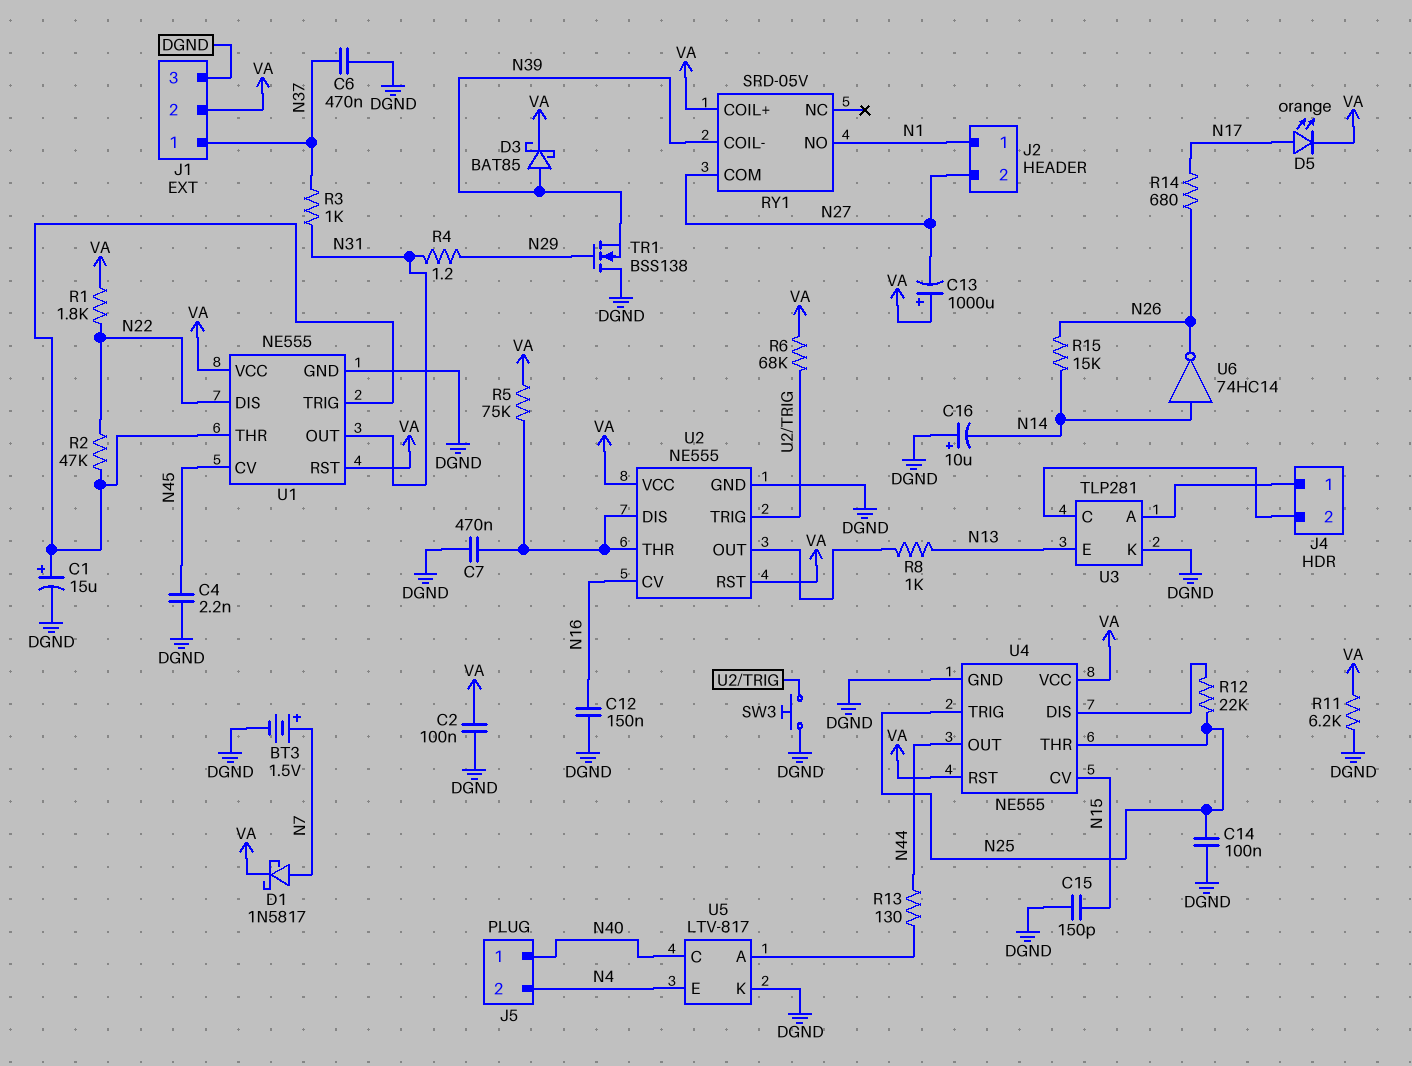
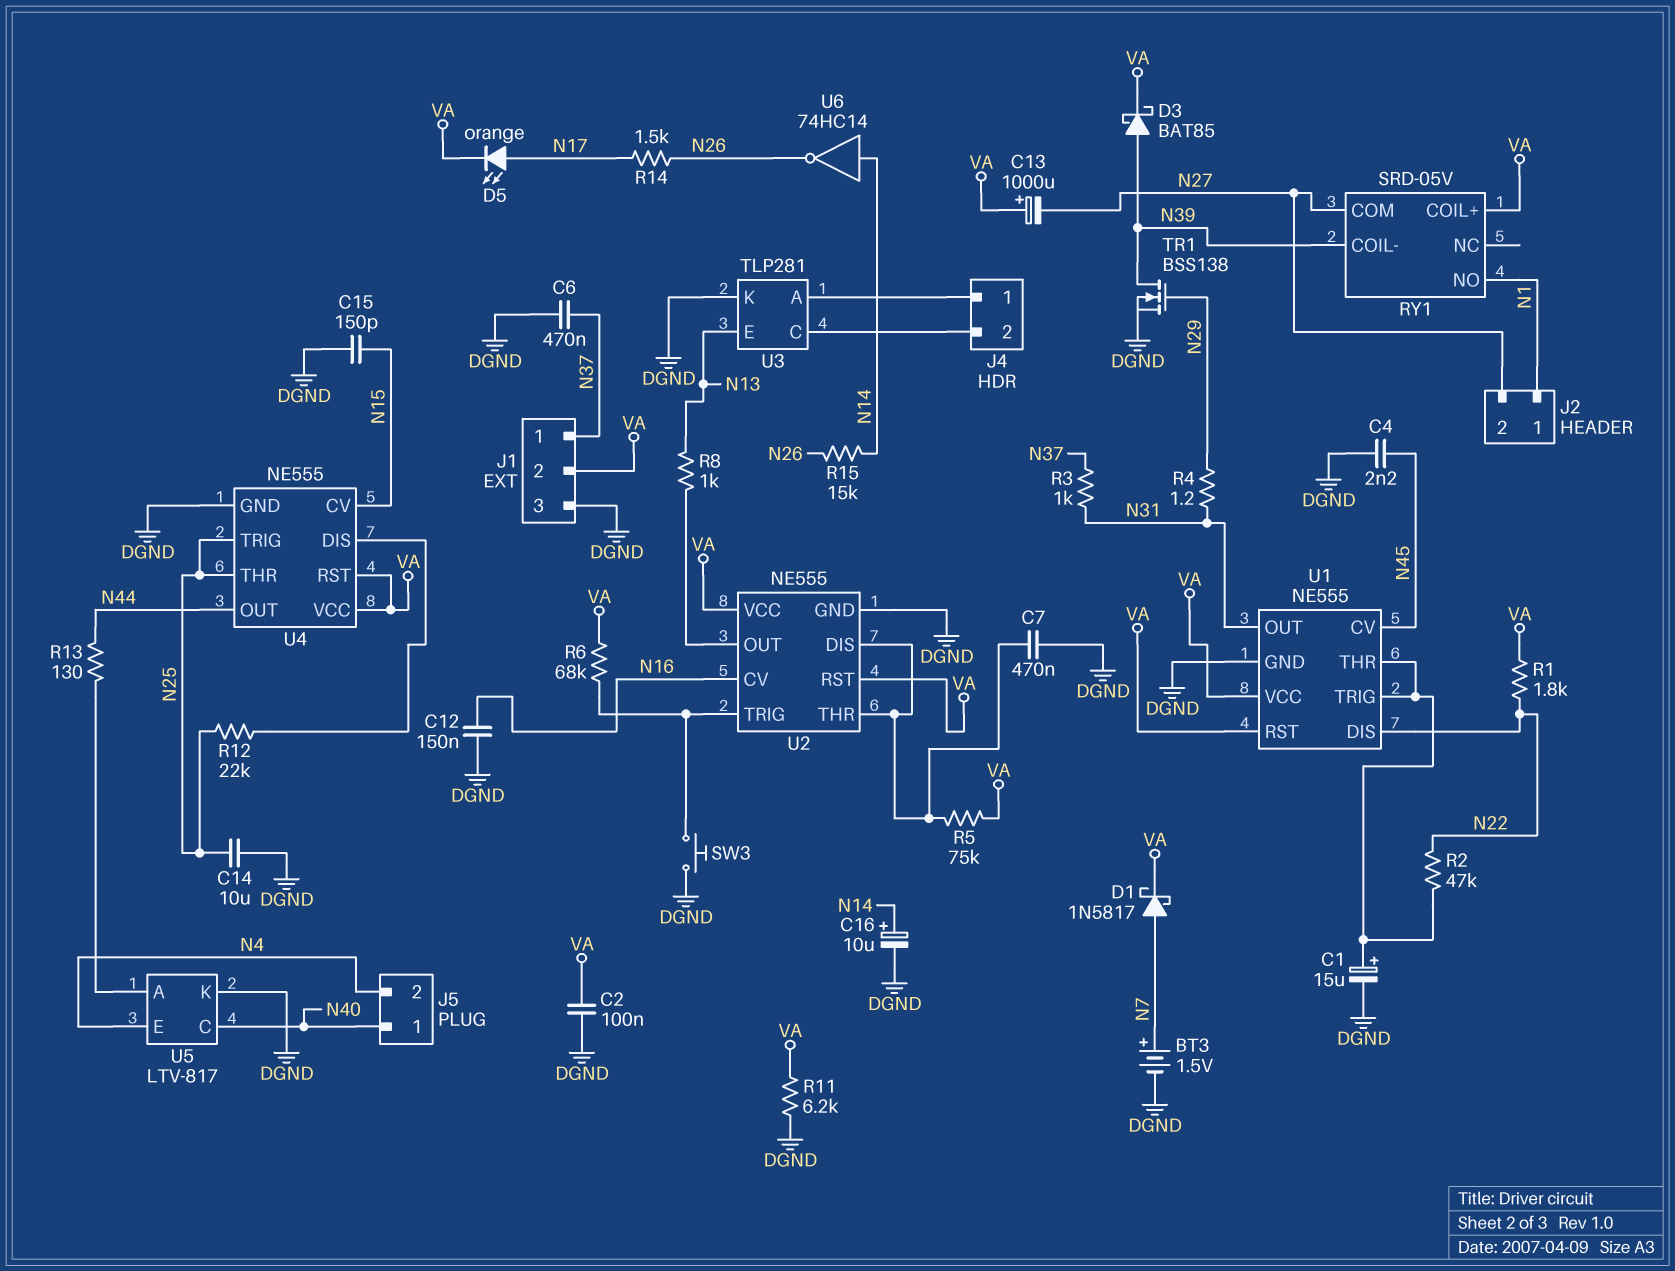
C14: 100nF (DGND, N25) -> 10uF (DGND, N25)
C16: 10uF (plus DGND, minus N14) -> 10uF (plus N14, minus DGND)
R14: 680 (N17, N26) -> 1.5k (N17, N26)
TR1: NMOS BSS138 (G N29, D DGND, S N39) -> NMOS BSS138 (G N29, D N39, S DGND)

